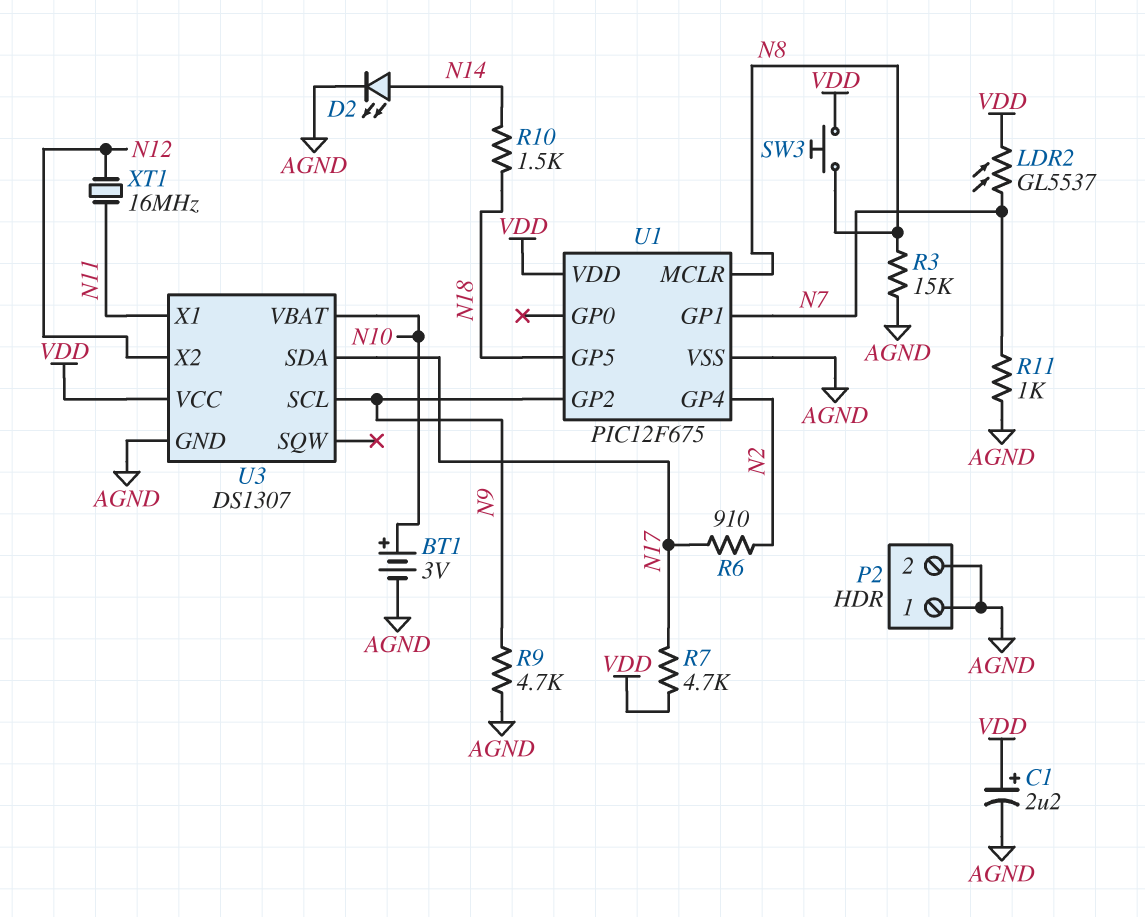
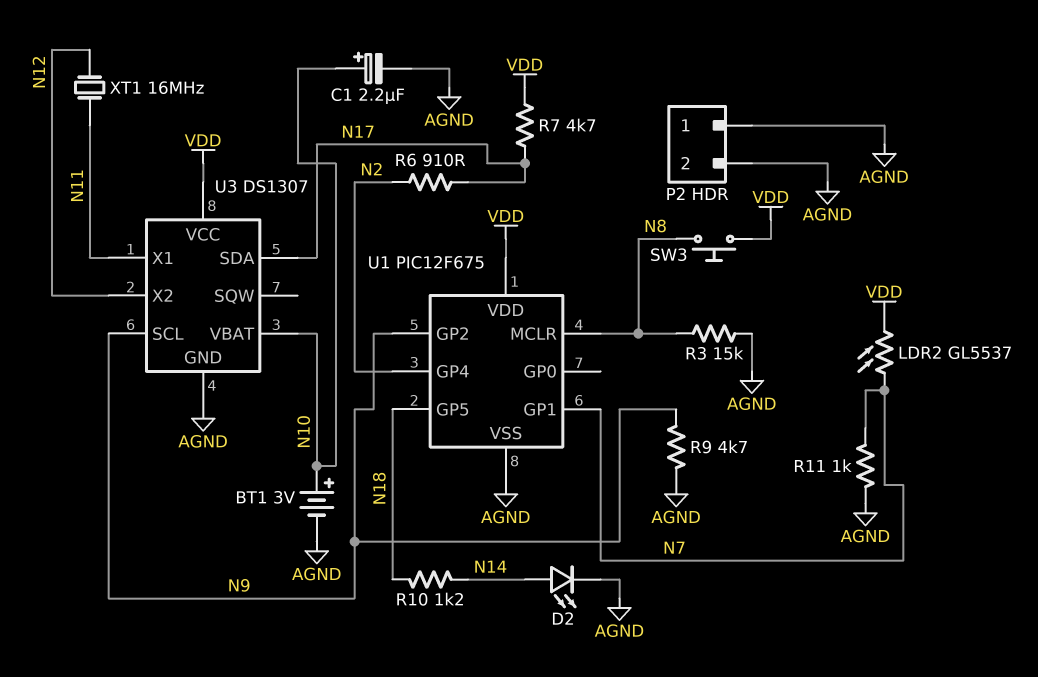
C1: 2.2uF (plus VDD, minus AGND) -> 2.2uF (plus N10, minus AGND)
R10: 1.5k (N14, N18) -> 1.2k (N14, N18)

